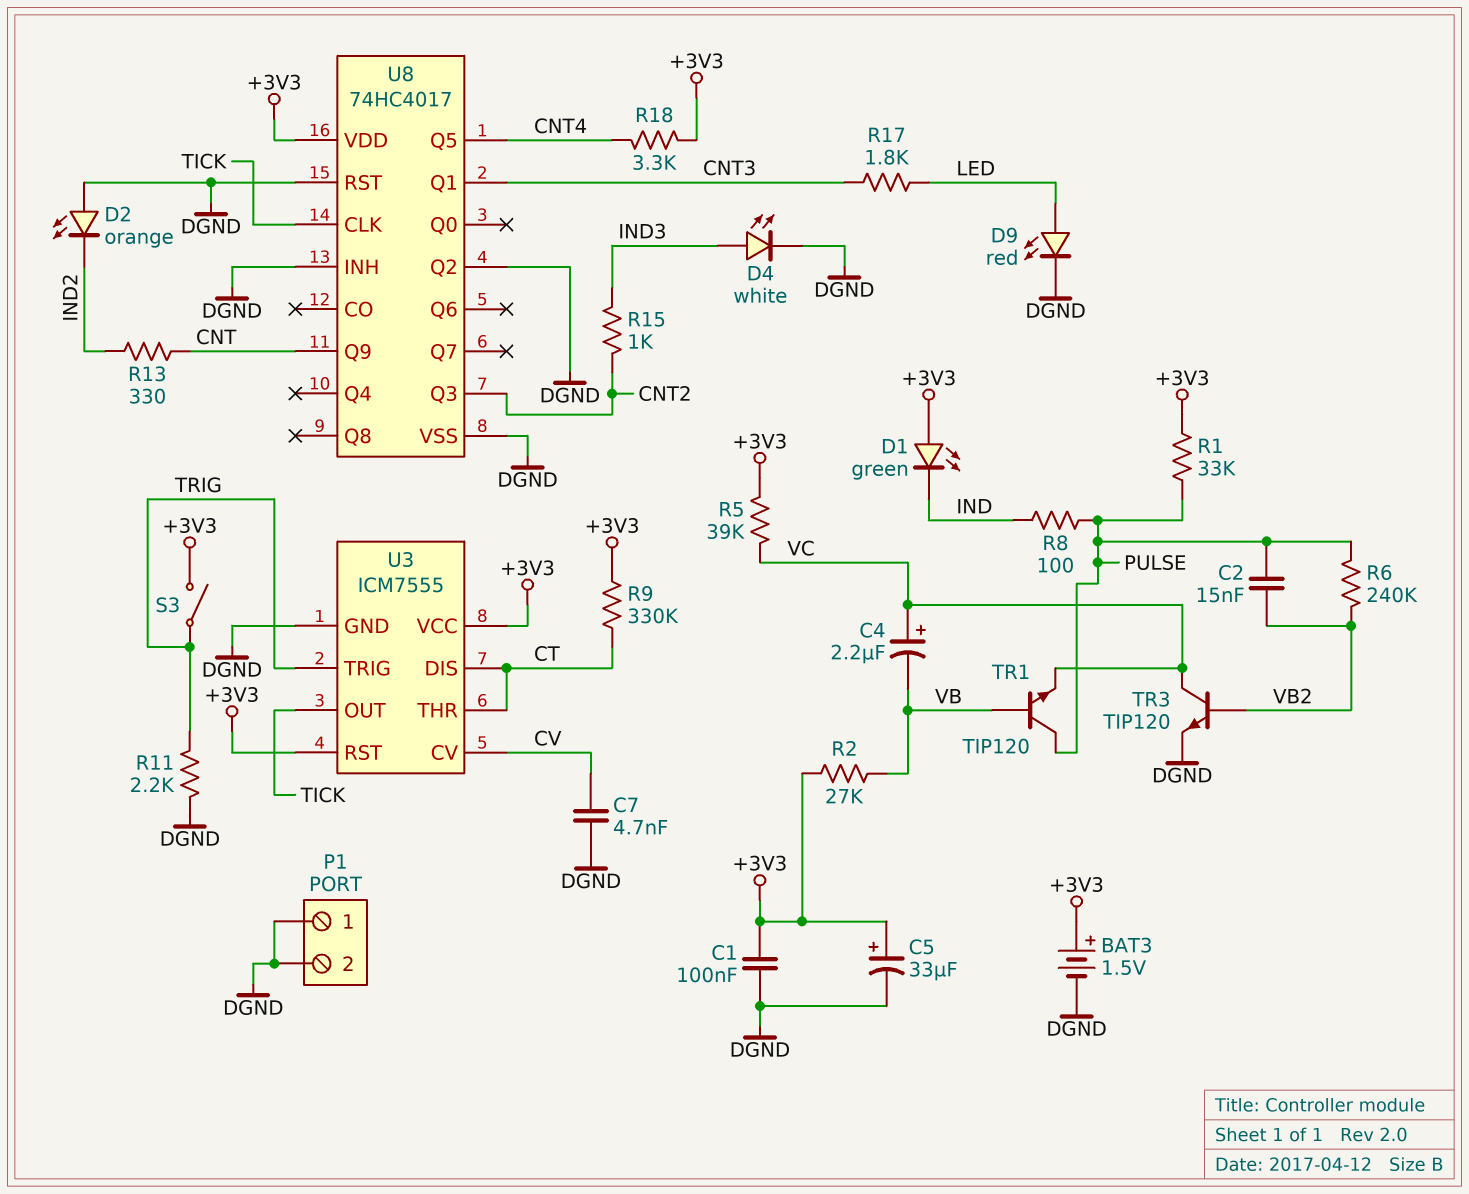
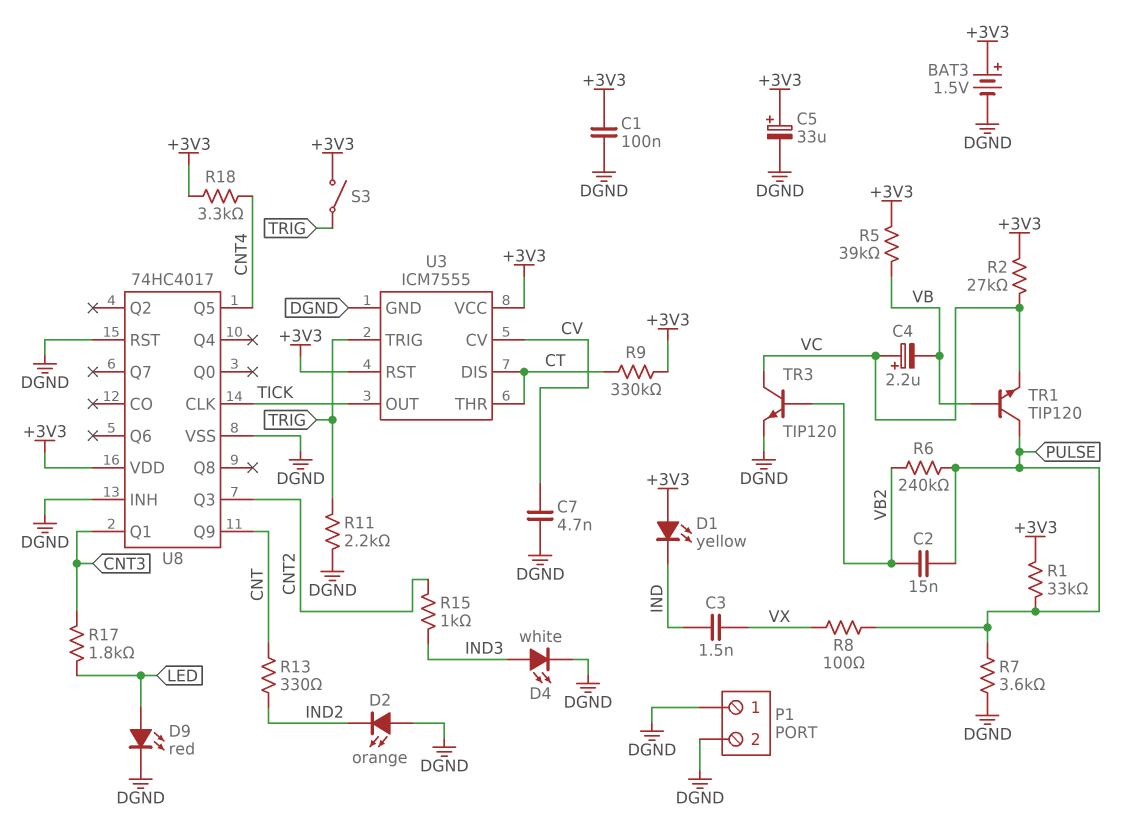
C3: none -> 1.5nF (IND, VX)
D1: LED green (A +3V3, K IND) -> LED yellow (A +3V3, K IND)
R2: 27k (+3V3, VB) -> 27k (+3V3, VC)
R5: 39k (+3V3, VC) -> 39k (+3V3, VB)
R7: none -> 3.6k (DGND, PULSE)
R8: 100 (IND, PULSE) -> 100 (PULSE, VX)
U8 pin Q2: DGND -> none

